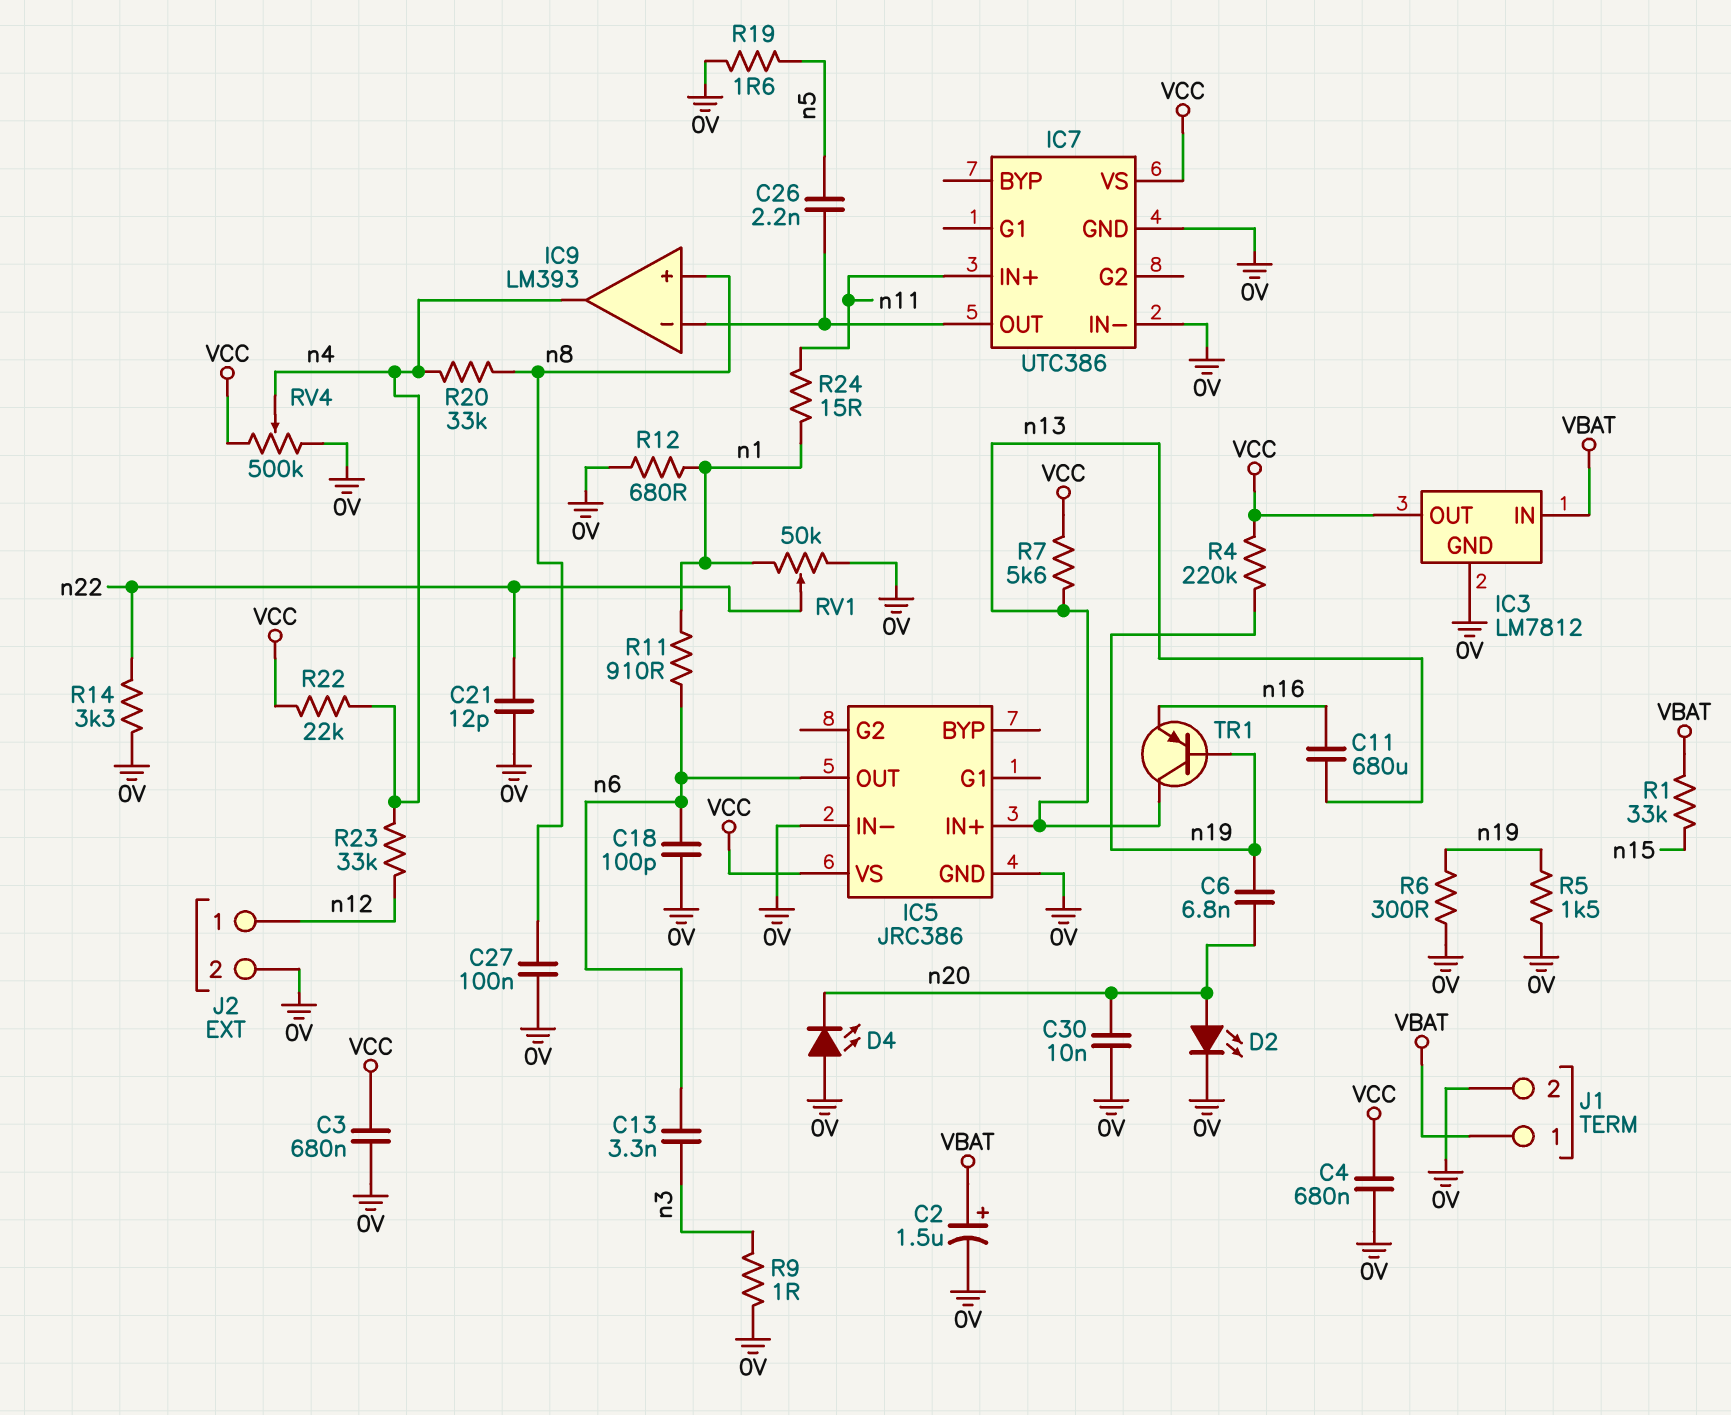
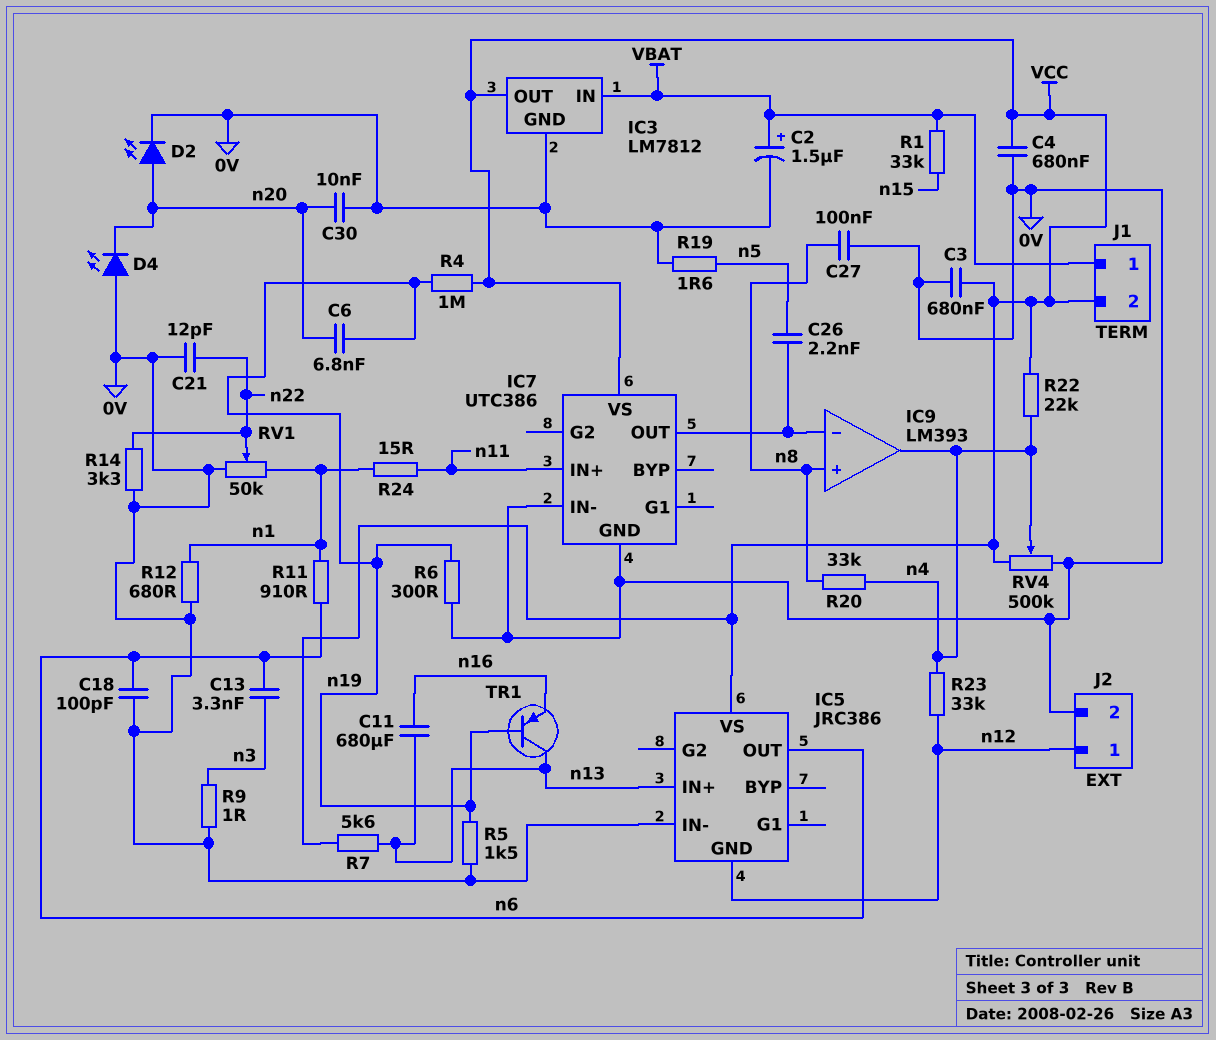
IC5 pin GND: 0V -> n12
J1 pin 2: 0V -> VCC
R4: 220k (VCC, n19) -> 1M (VCC, n19)

